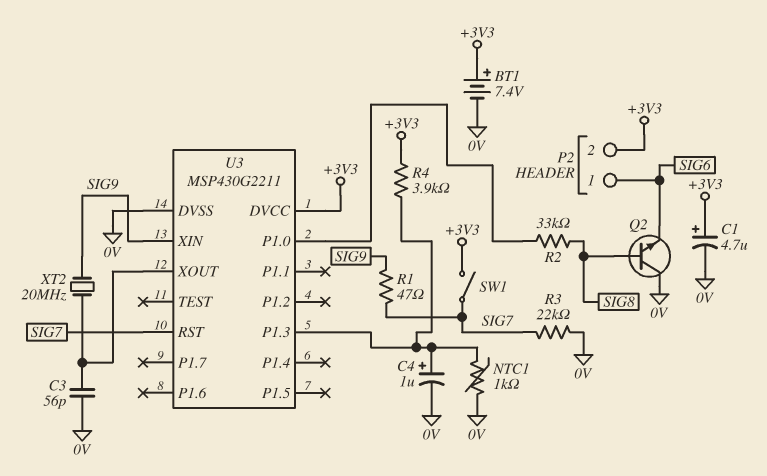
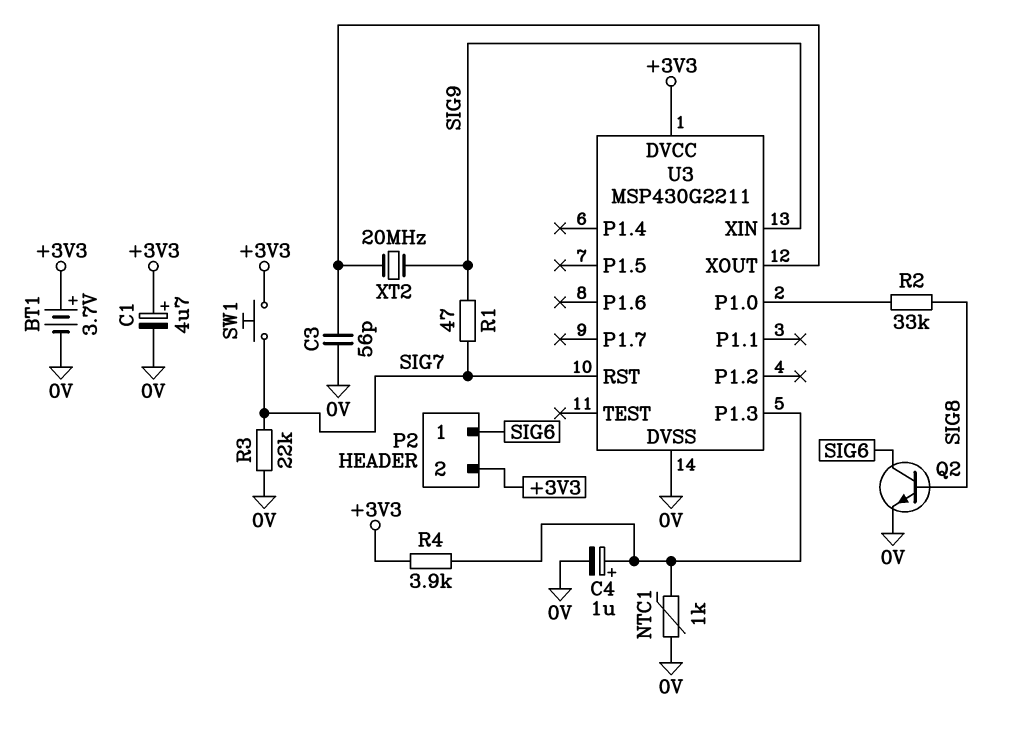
BT1: 7.4V (plus +3V3, minus 0V) -> 3.7V (plus +3V3, minus 0V)
Q2: NPN (B SIG8, C 0V, E SIG6) -> NPN (B SIG8, C SIG6, E 0V)
SW1: switch (+3V3, SIG7) -> button (+3V3, SIG7)

